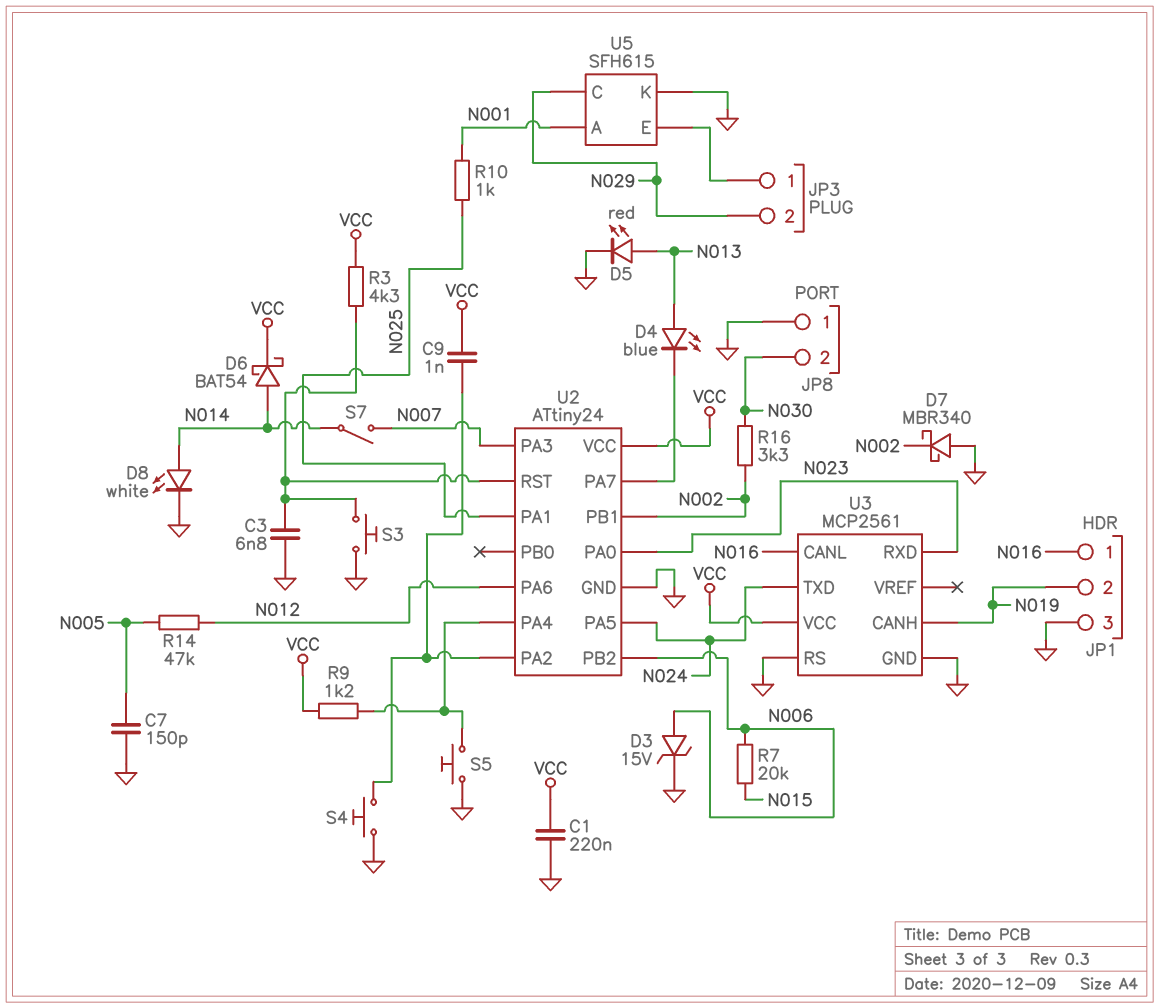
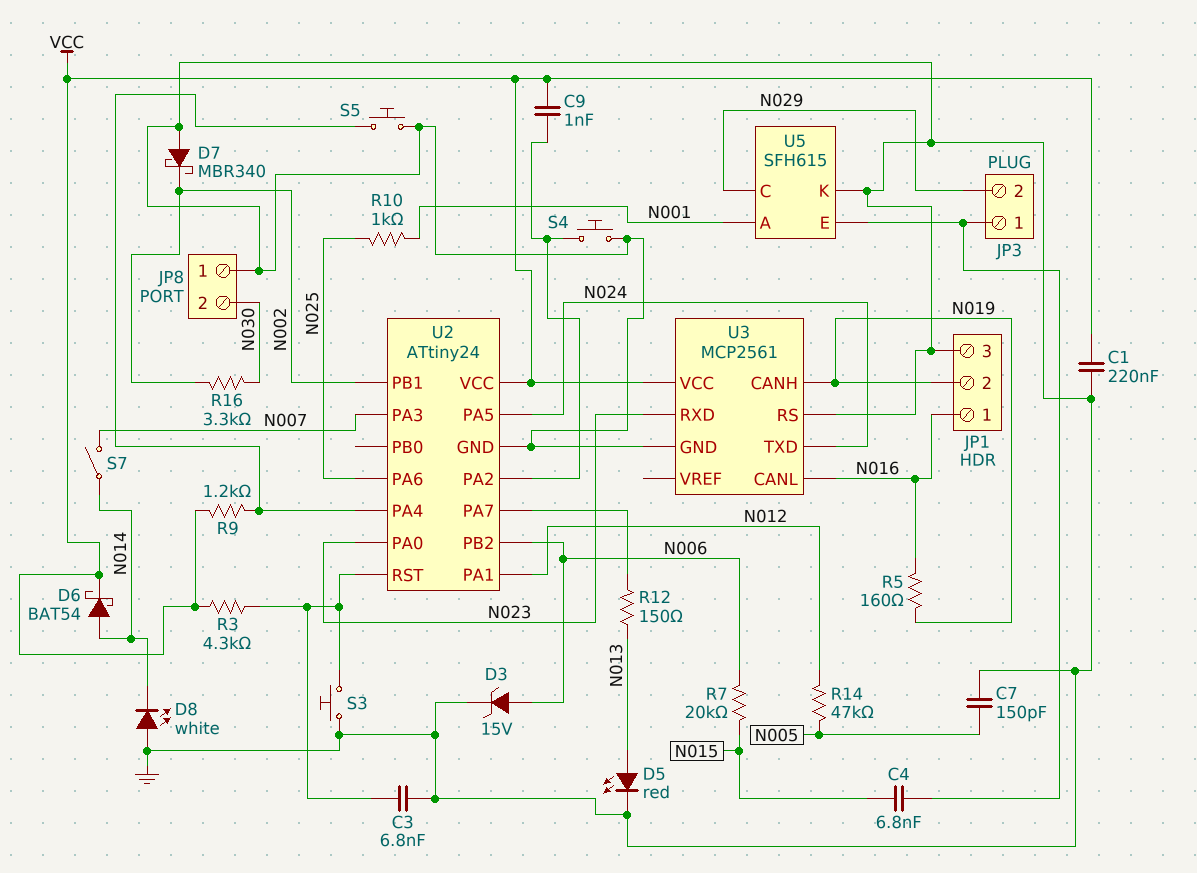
C4: none -> 6.8nF (JP3/1, N015)
D4: LED blue (A N013, K U2/PA7) -> none
D8: LED white (A N014, K GND) -> LED white (A GND, K N014)
R5: none -> 160 (N016, N019)
R12: none -> 150 (N013, U2/PA7)
U2 pin PA1: N025 -> N012
U2 pin PA6: N012 -> N025

